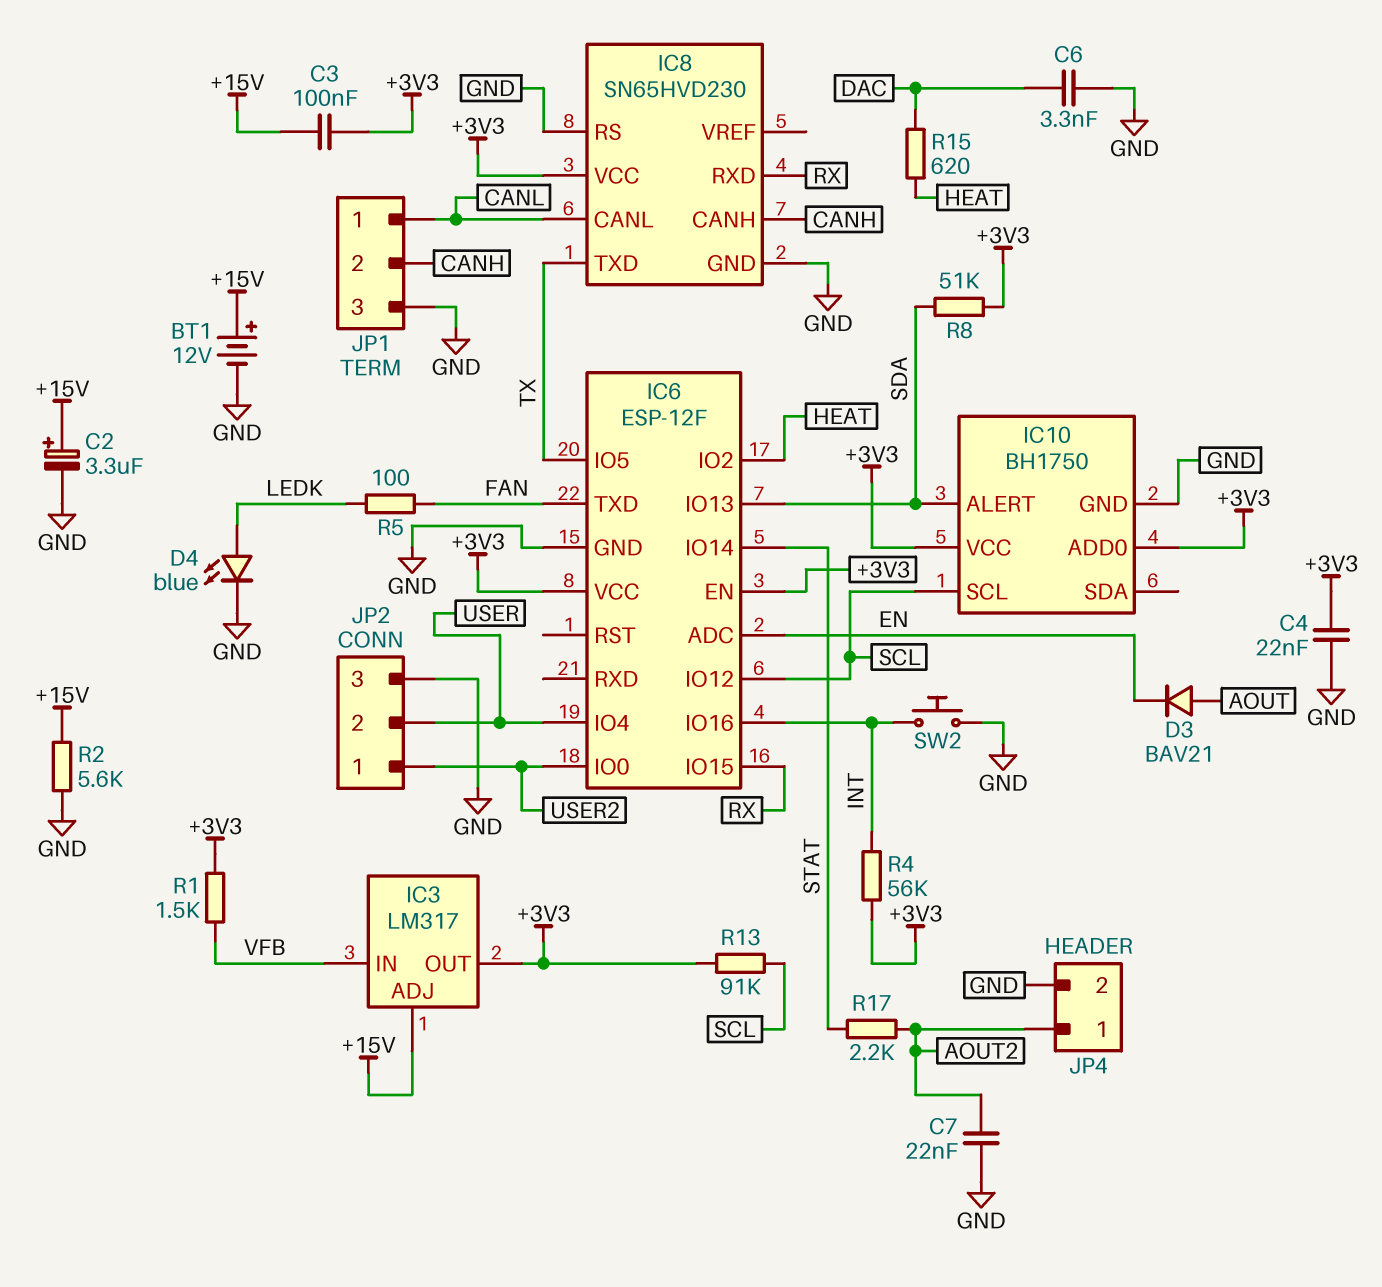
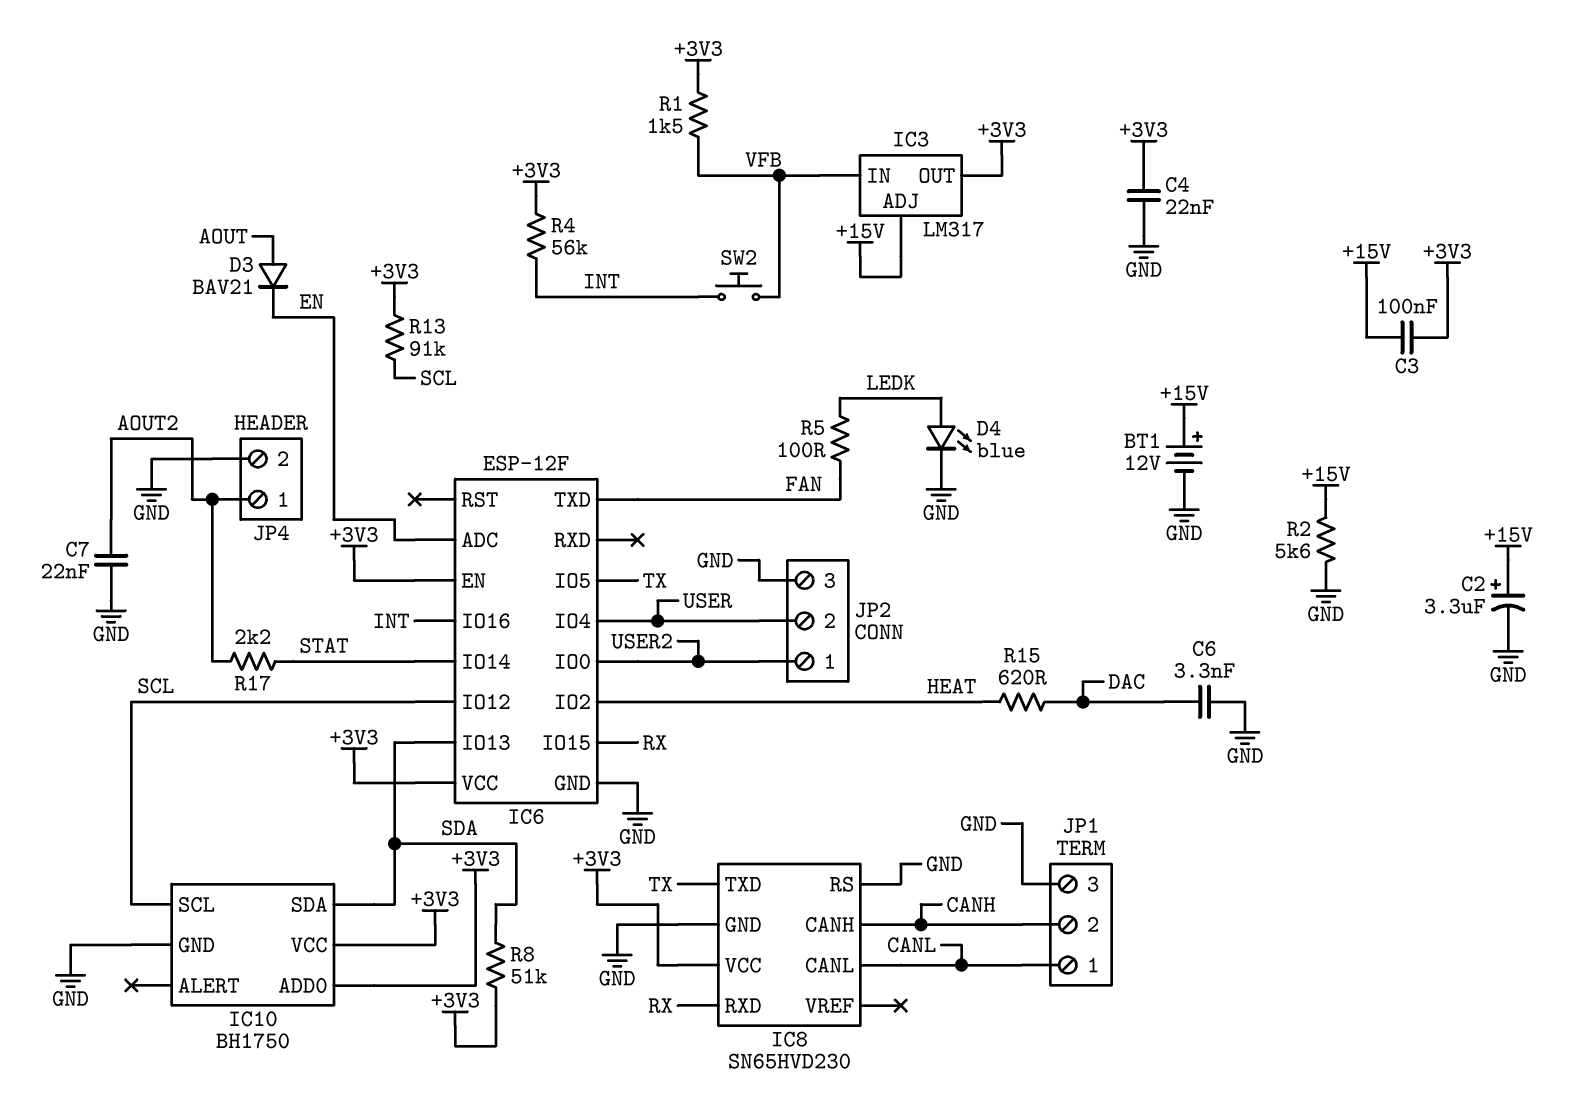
IC10 pin ALERT: SDA -> none
IC10 pin SDA: none -> SDA
SW2: button (GND, INT) -> button (INT, VFB)

